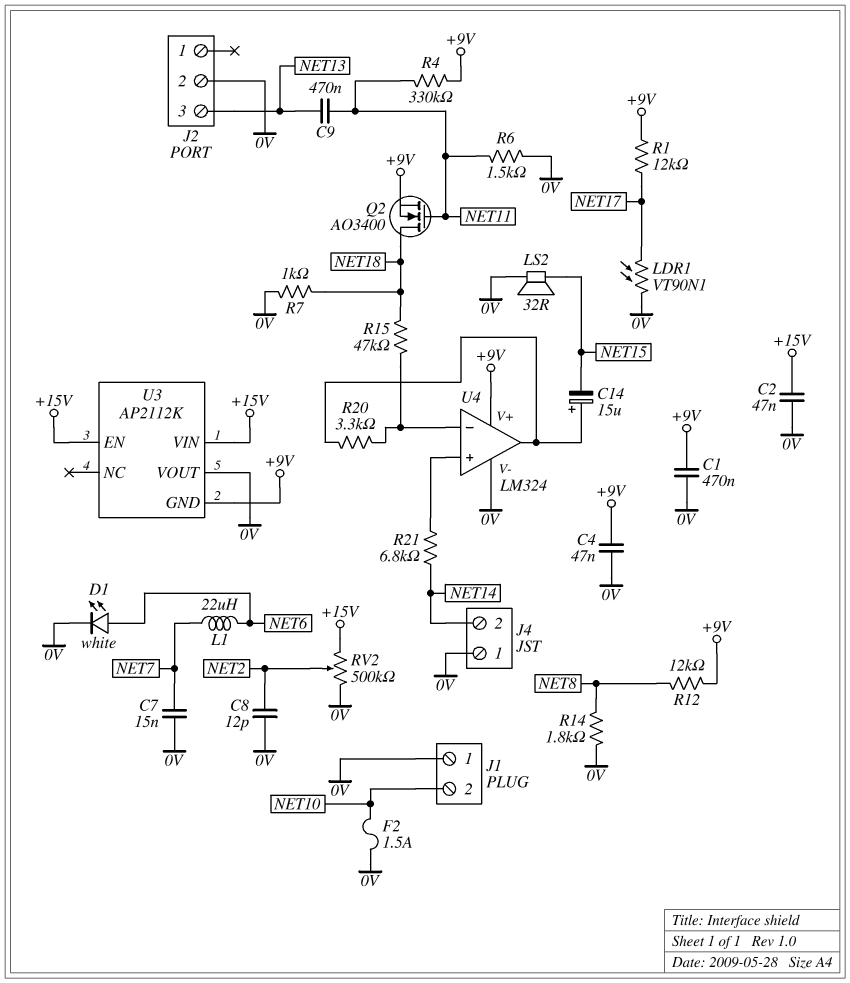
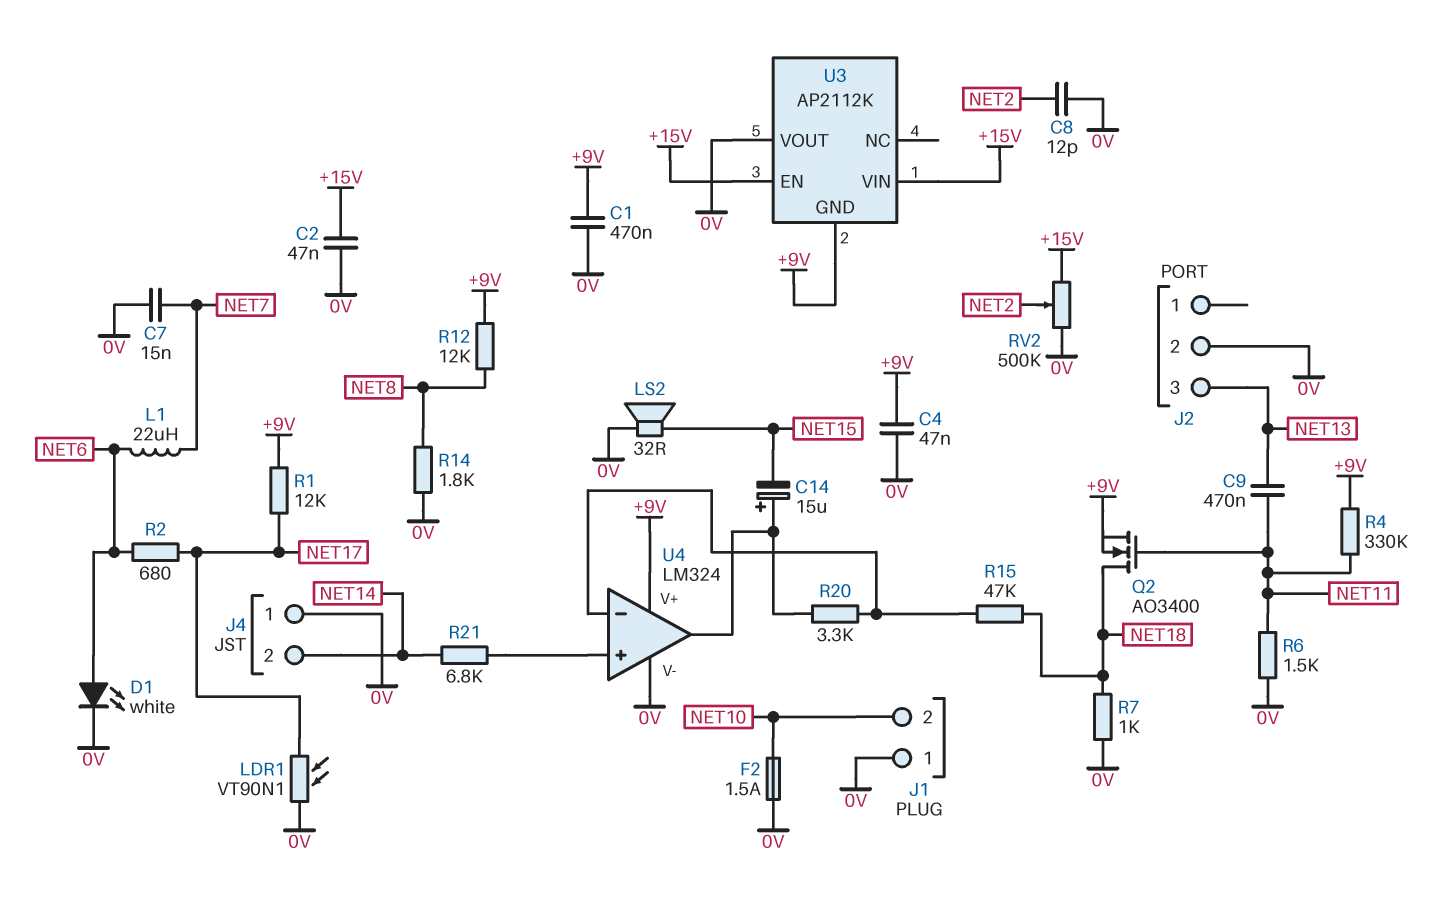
R2: none -> 680 (NET6, NET17)

